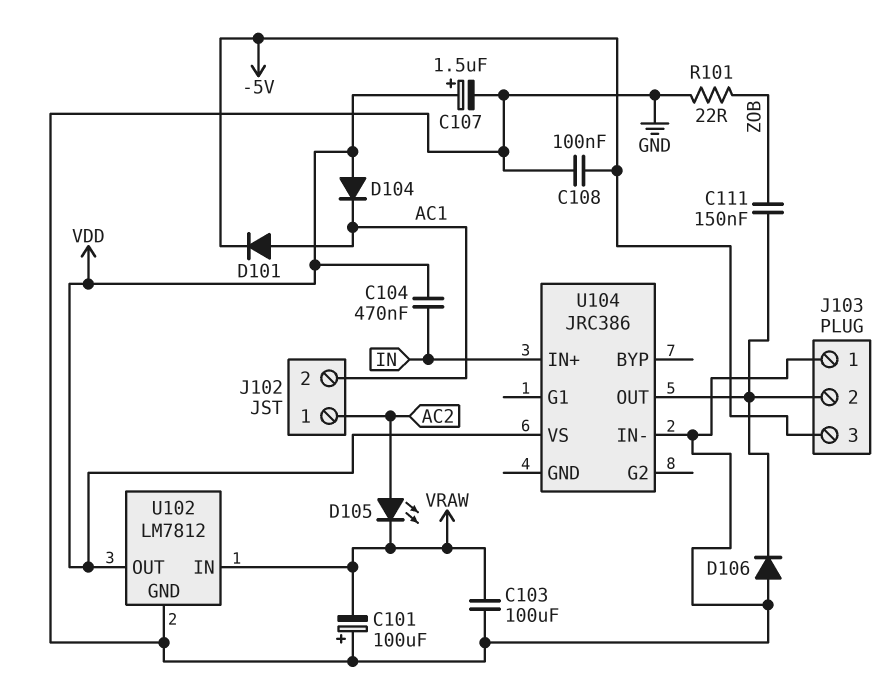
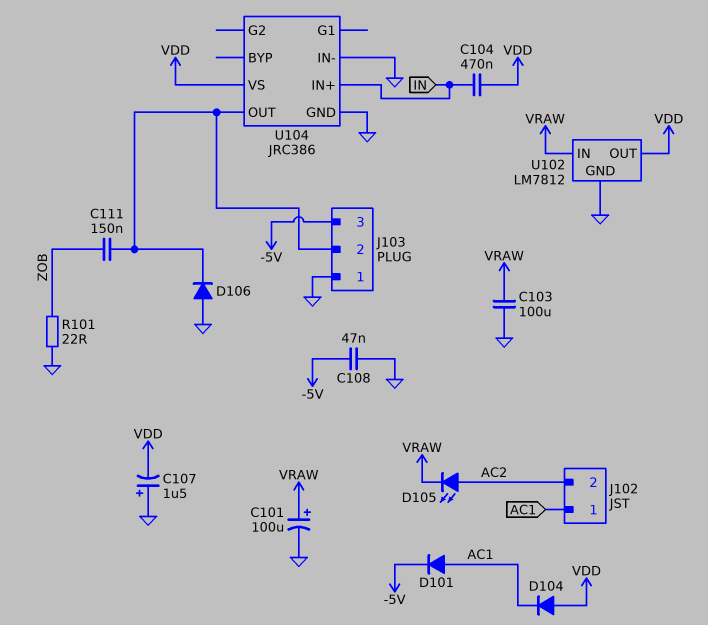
C101: 100uF (plus GND, minus VRAW) -> 100uF (plus VRAW, minus GND)
C107: 1.5uF (plus VDD, minus GND) -> 1.5uF (plus GND, minus VDD)
C108: 100nF (-5V, GND) -> 47nF (-5V, GND)
J102 pin 1: AC2 -> AC1
J102 pin 2: AC1 -> AC2
U104 pin GND: none -> GND

